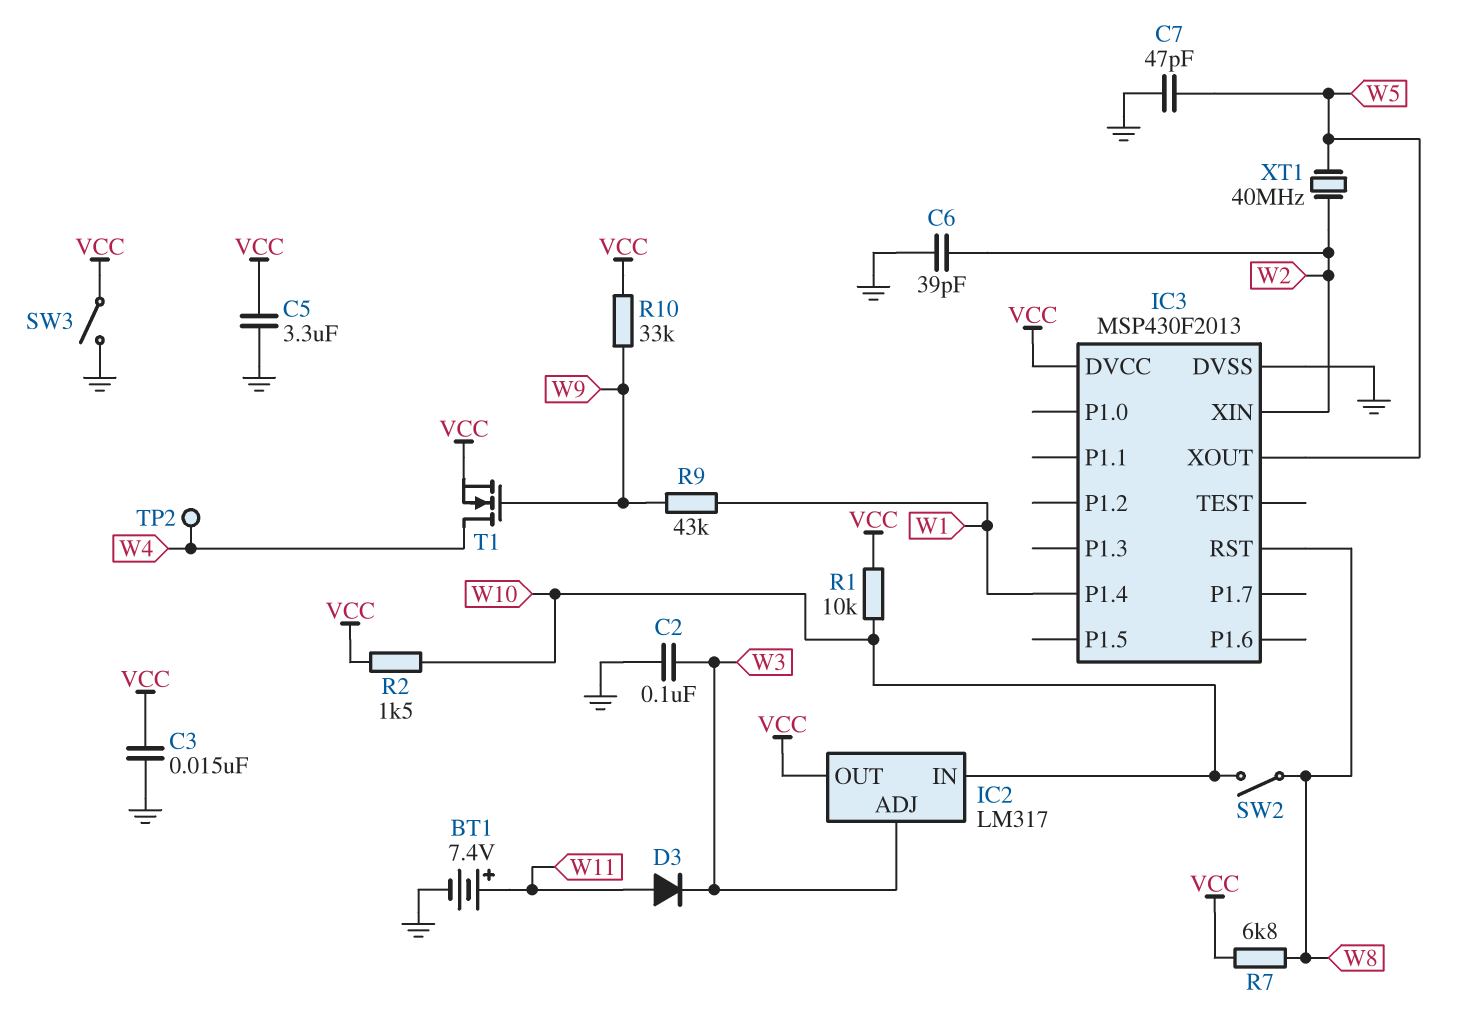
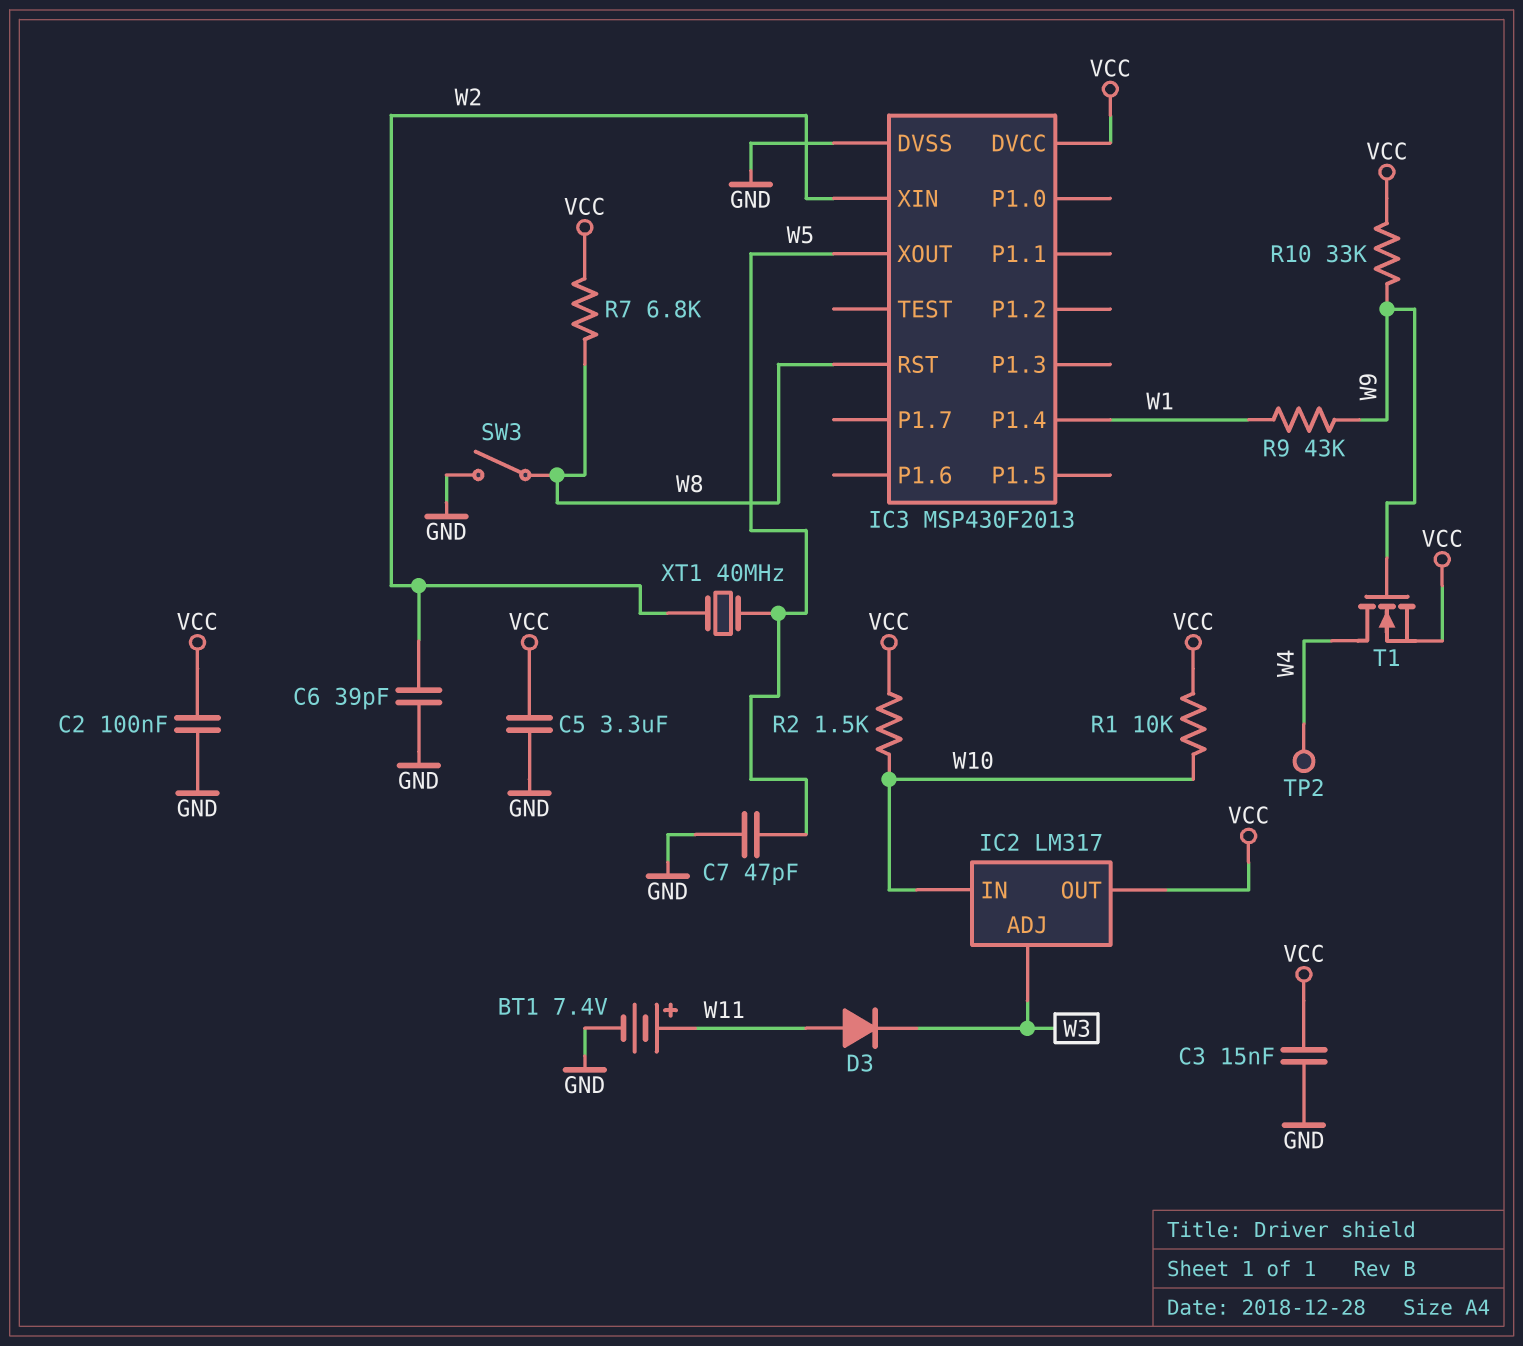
C2: 100nF (GND, W3) -> 100nF (GND, VCC)
SW2: switch (W8, W10) -> none
SW3: switch (GND, VCC) -> switch (GND, W8)

